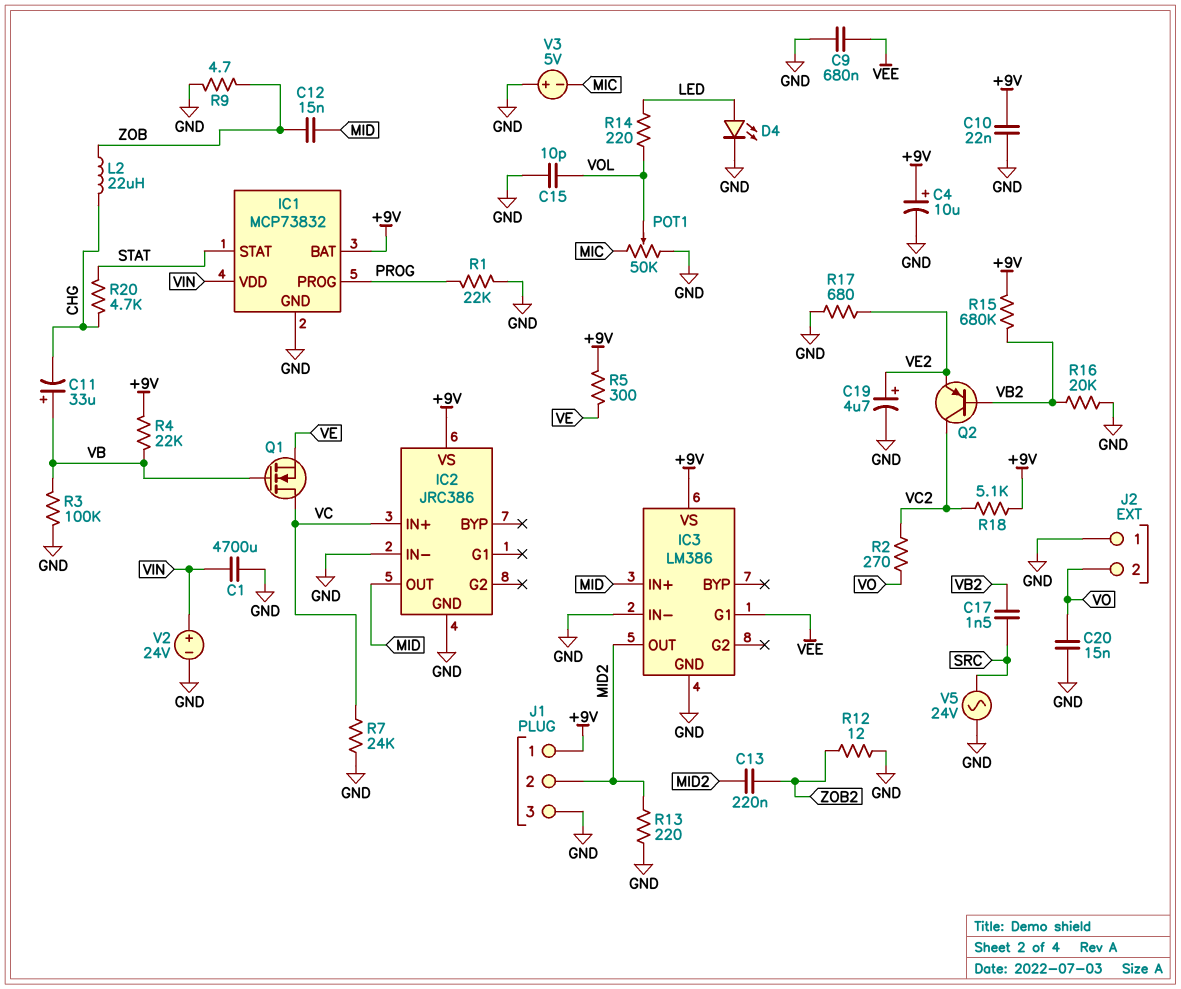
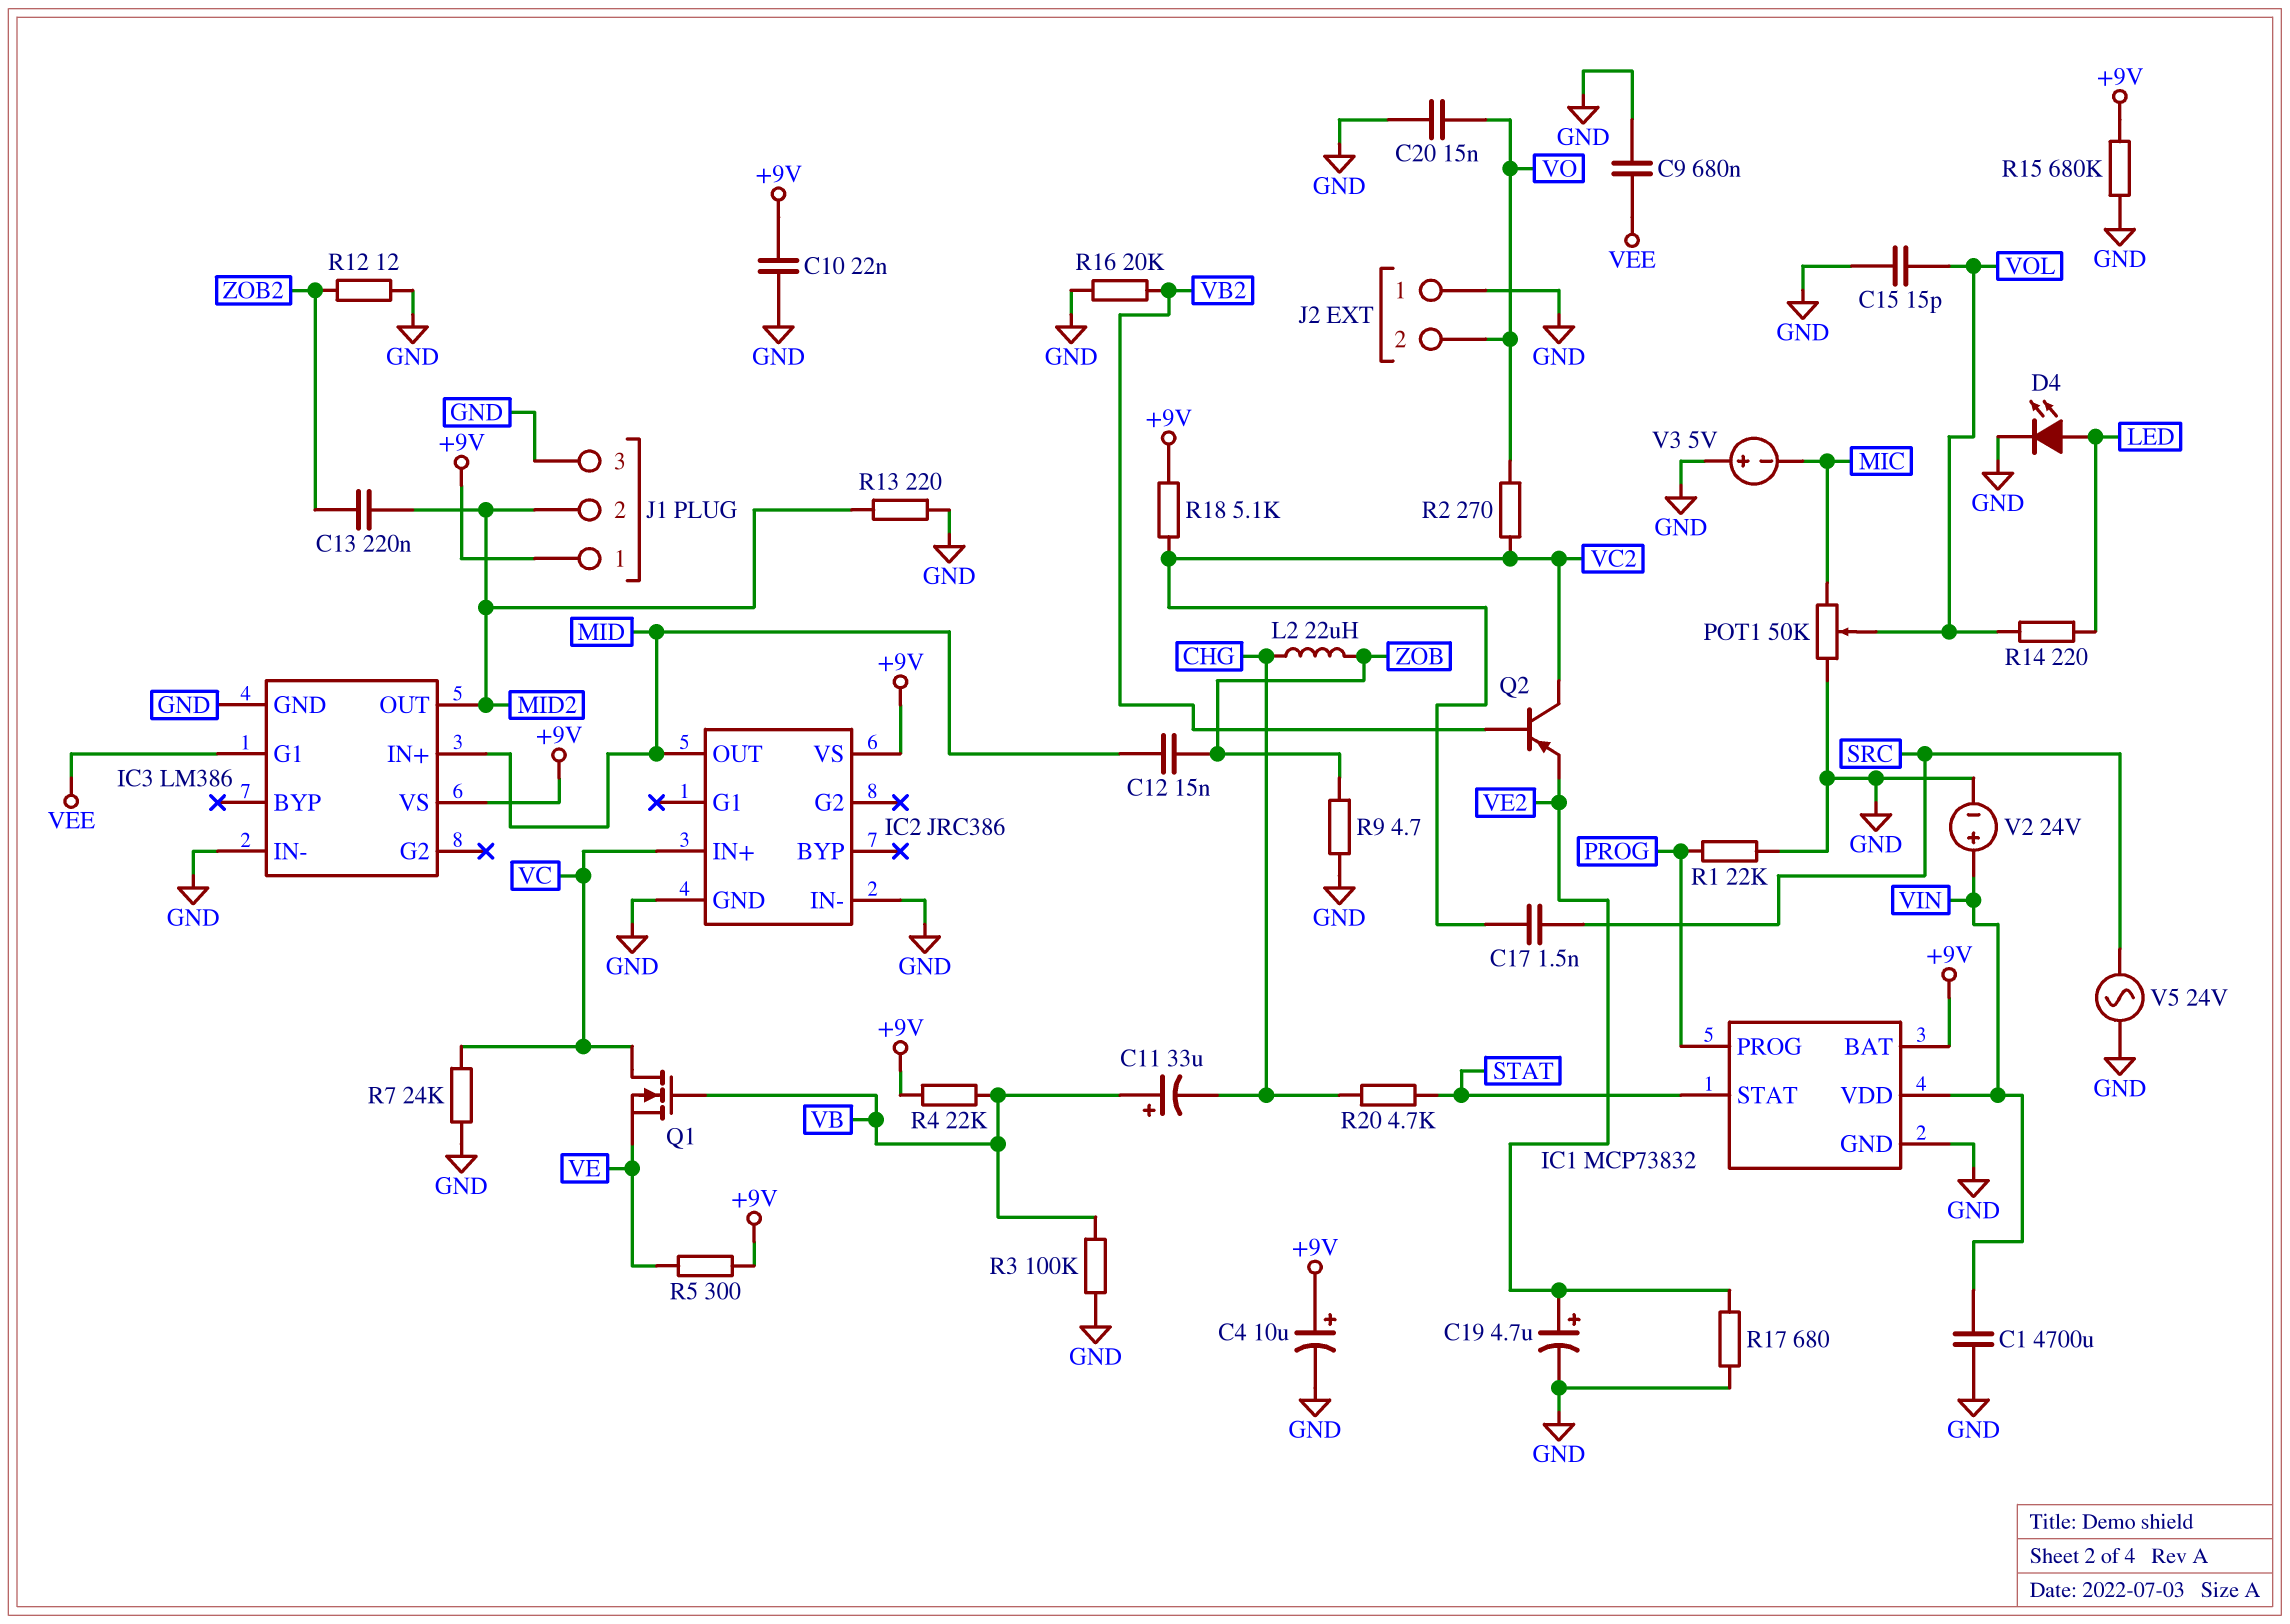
C15: 10pF (GND, VOL) -> 15pF (GND, VOL)
C17: 1.5nF (SRC, VB2) -> 1.5nF (SRC, VC2)
R15: 680k (+9V, VB2) -> 680k (+9V, GND)

